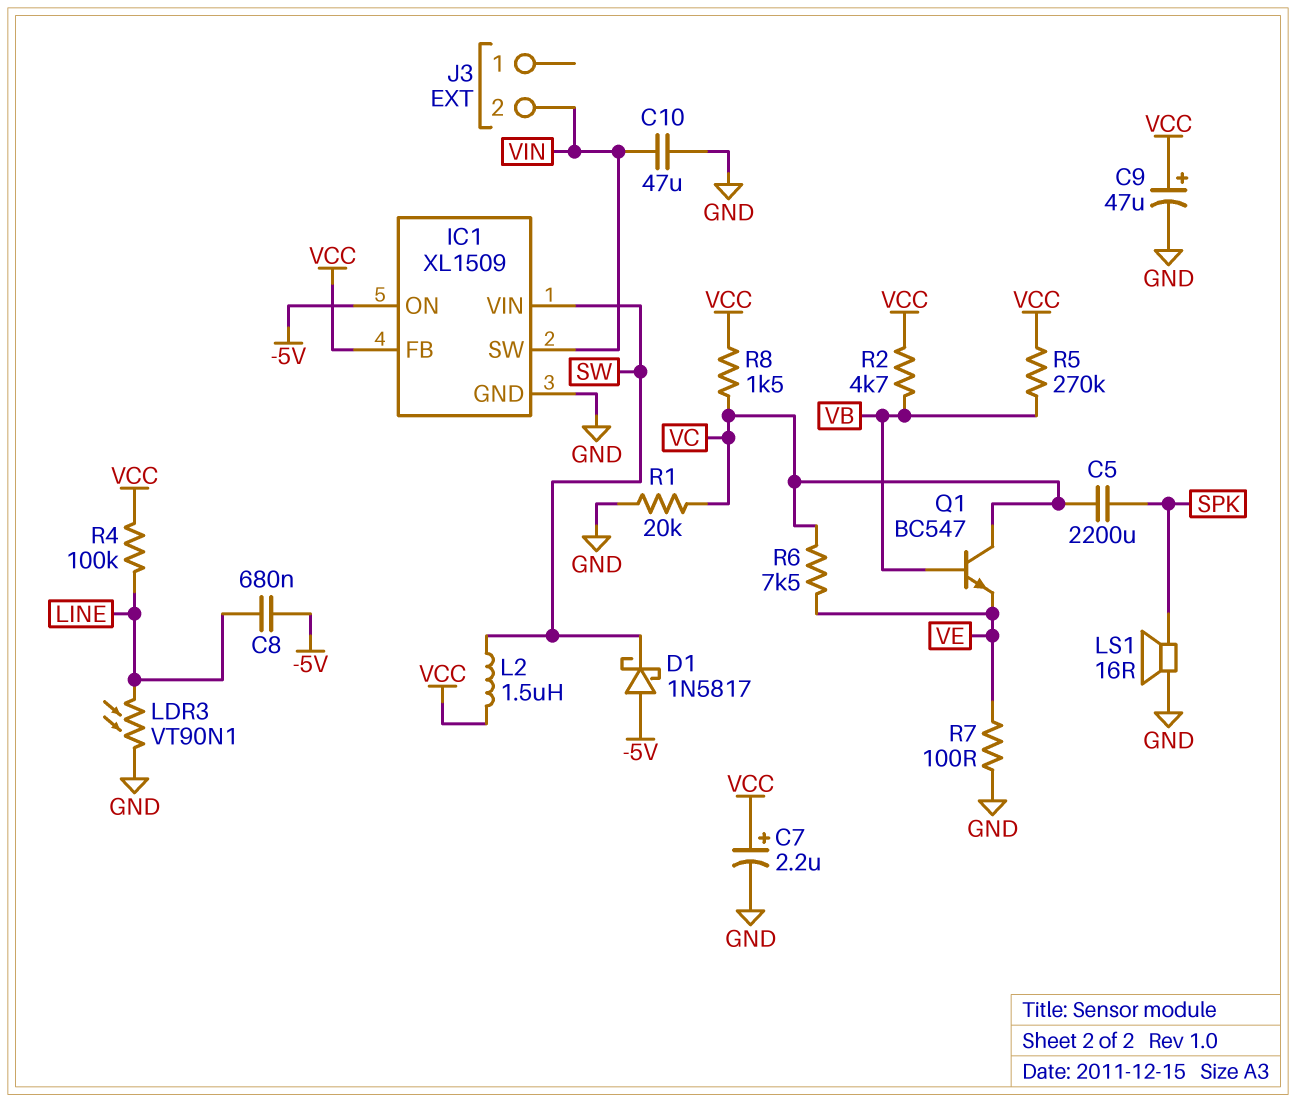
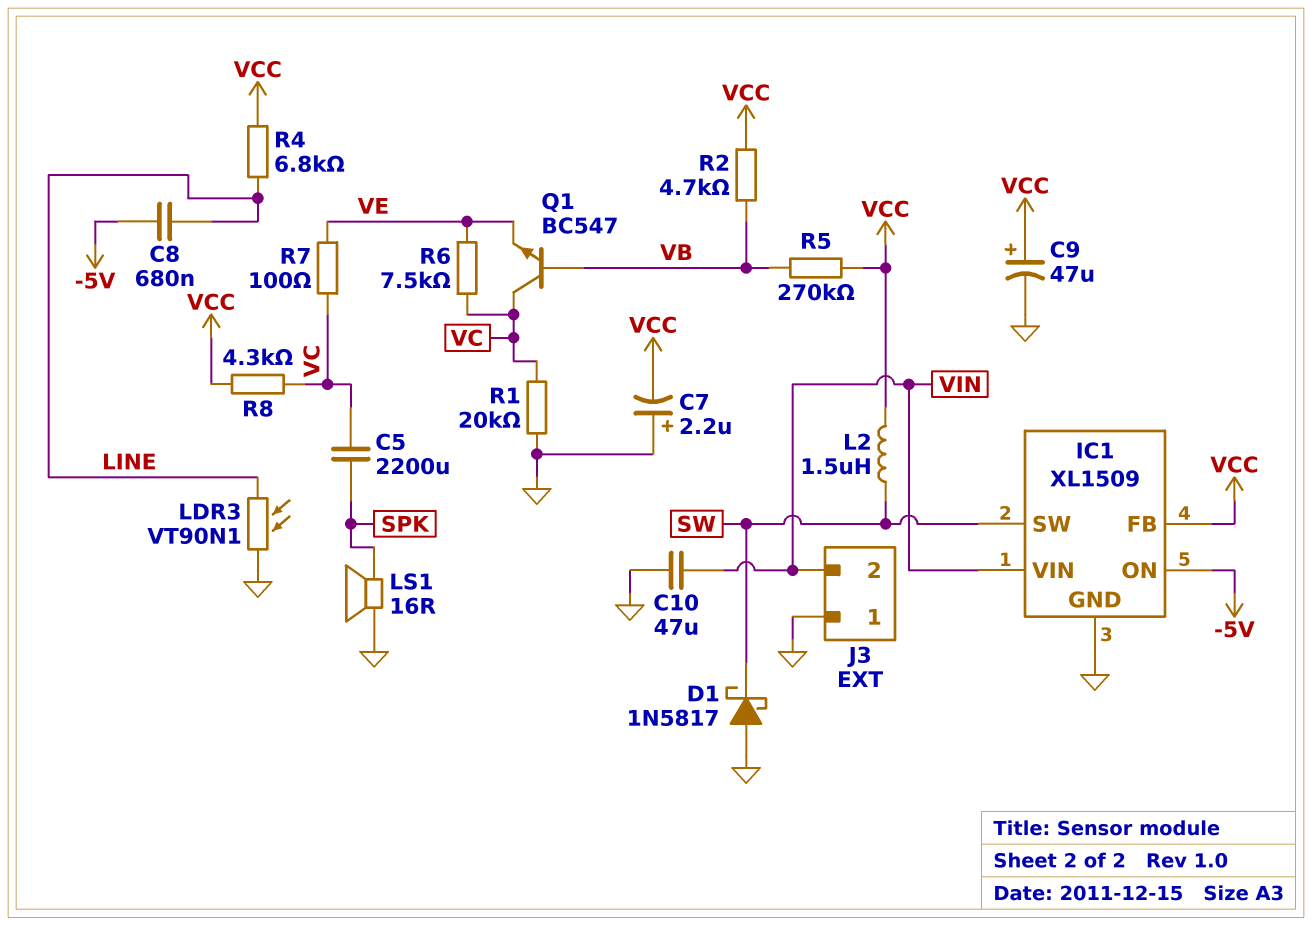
C7: 2.2uF (plus VCC, minus GND) -> 2.2uF (plus GND, minus VCC)
D1: schottky 1N5817 (A -5V, K SW) -> schottky 1N5817 (A GND, K SW)
IC1 pin SW: VIN -> SW
IC1 pin VIN: SW -> VIN
J3 pin 1: none -> GND
R4: 100k (LINE, VCC) -> 6.8k (LINE, VCC)
R7: 100 (GND, VE) -> 100 (VC, VE)
R8: 1.5k (VC, VCC) -> 4.3k (VC, VCC)

